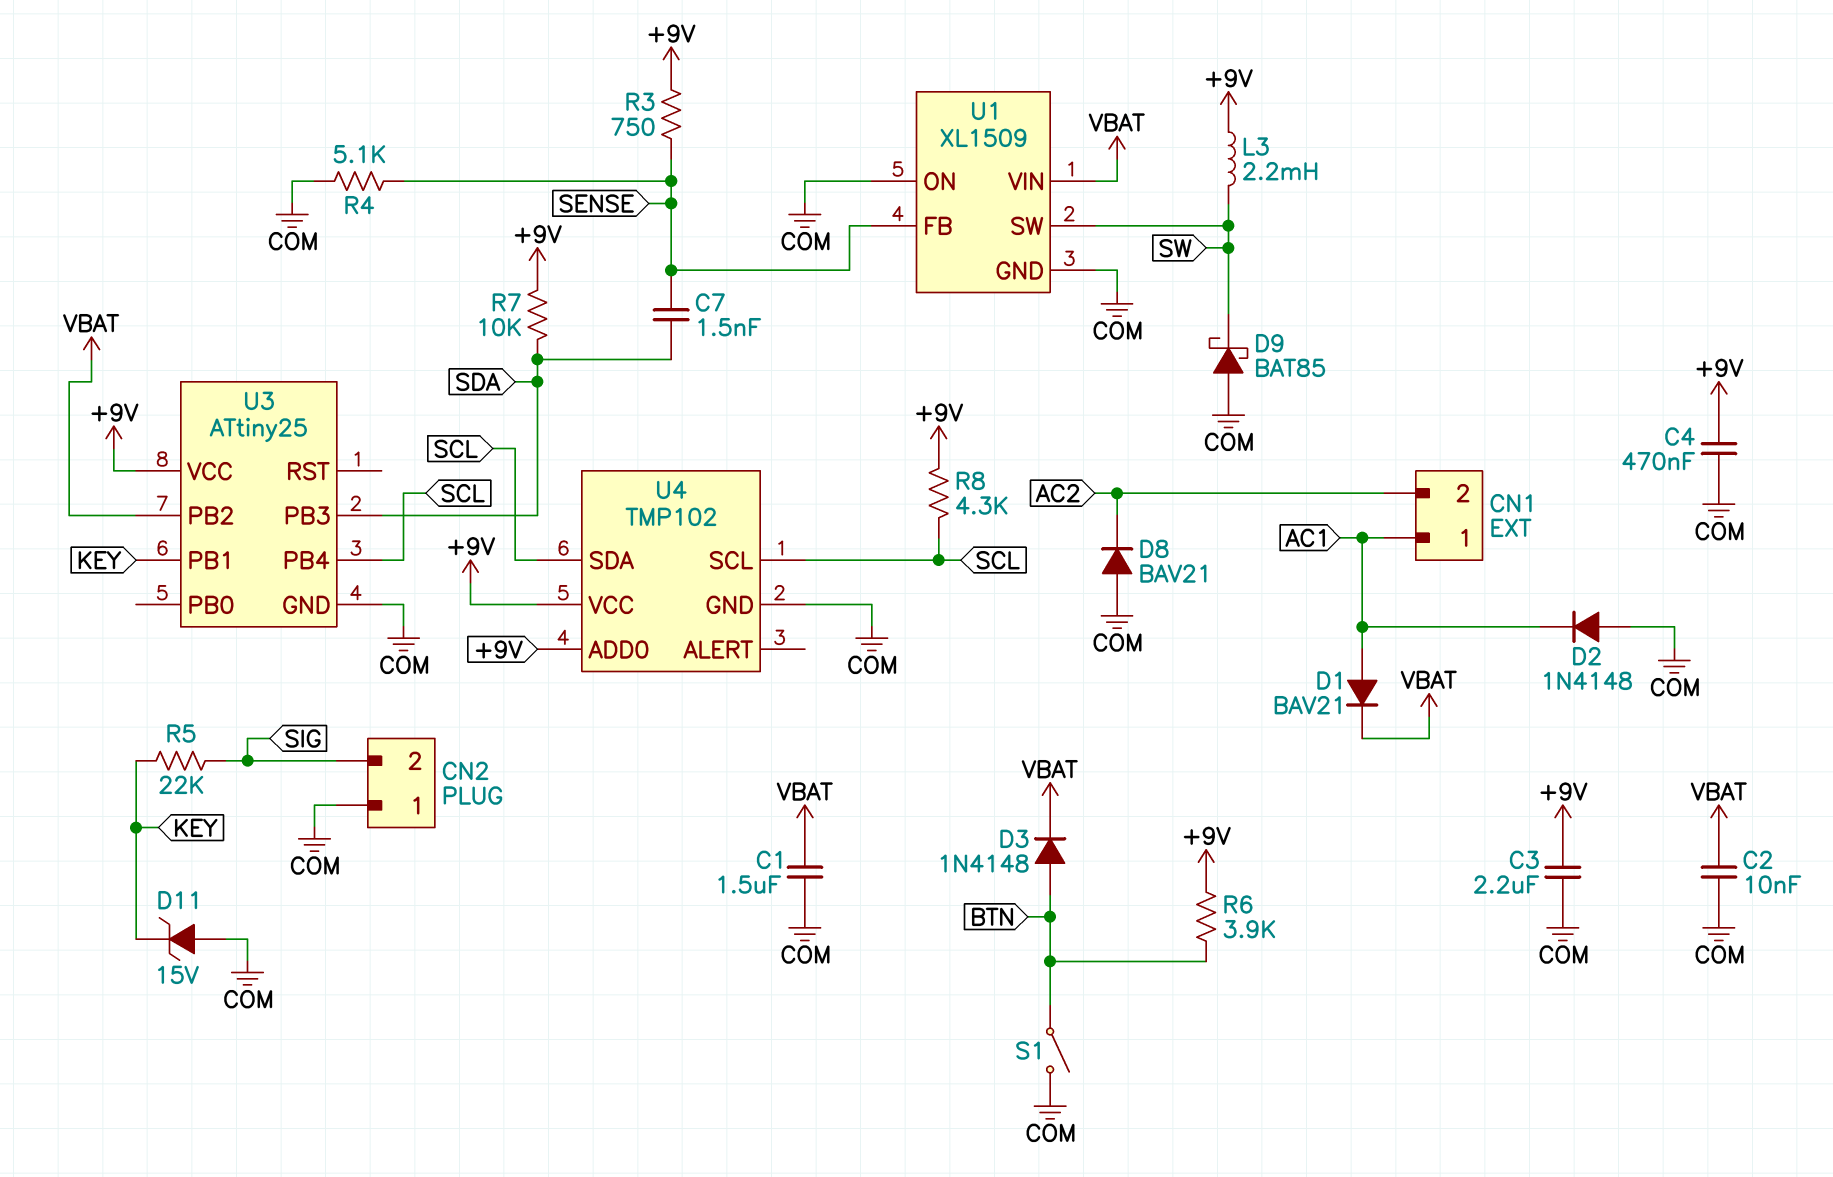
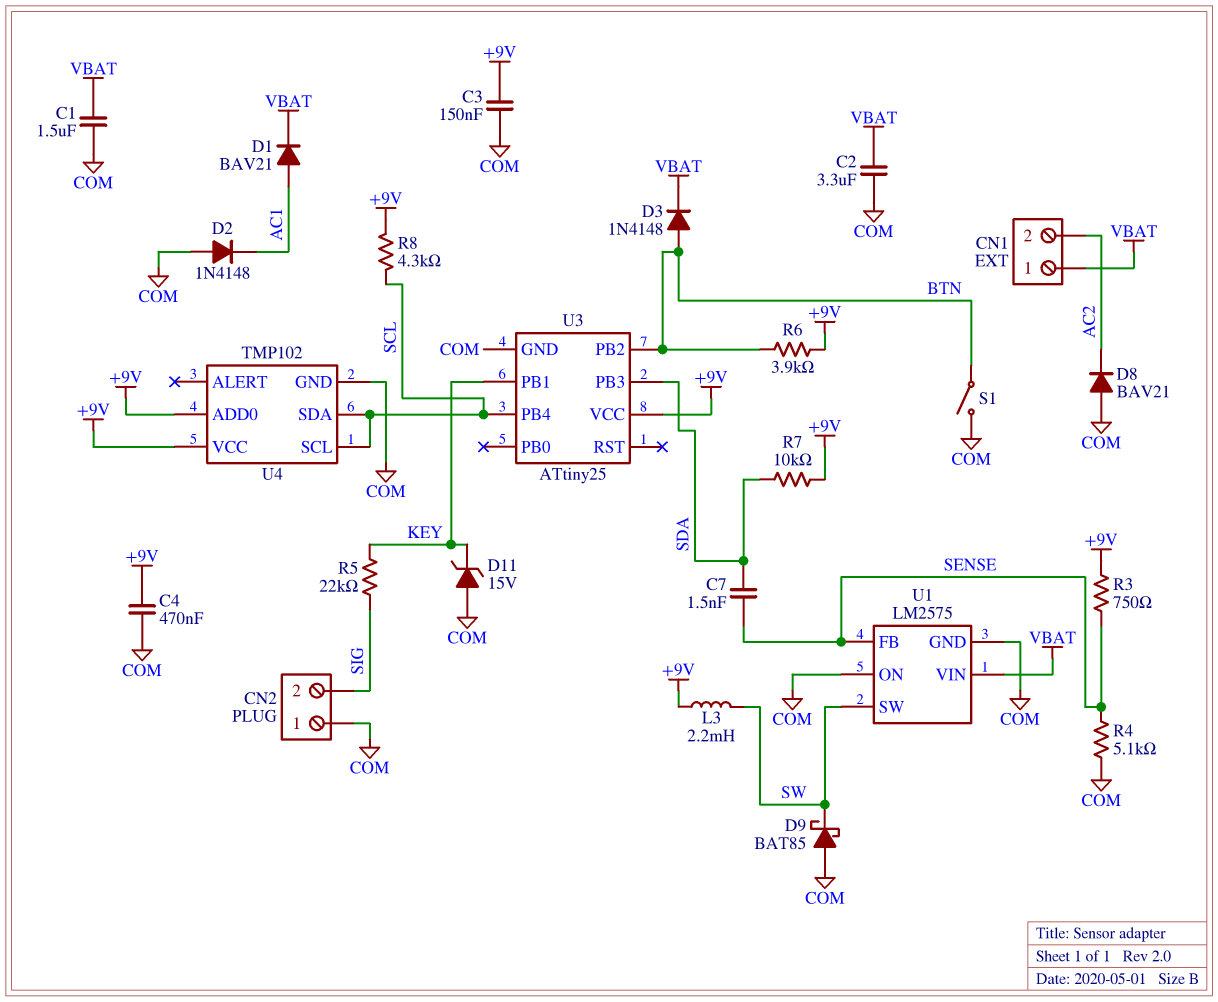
C2: 10nF (COM, VBAT) -> 3.3uF (COM, VBAT)
C3: 2.2uF (+9V, COM) -> 150nF (+9V, COM)
CN1 pin 1: AC1 -> VBAT
U1: XL1509 -> LM2575
U3 pin PB2: VBAT -> BTN

